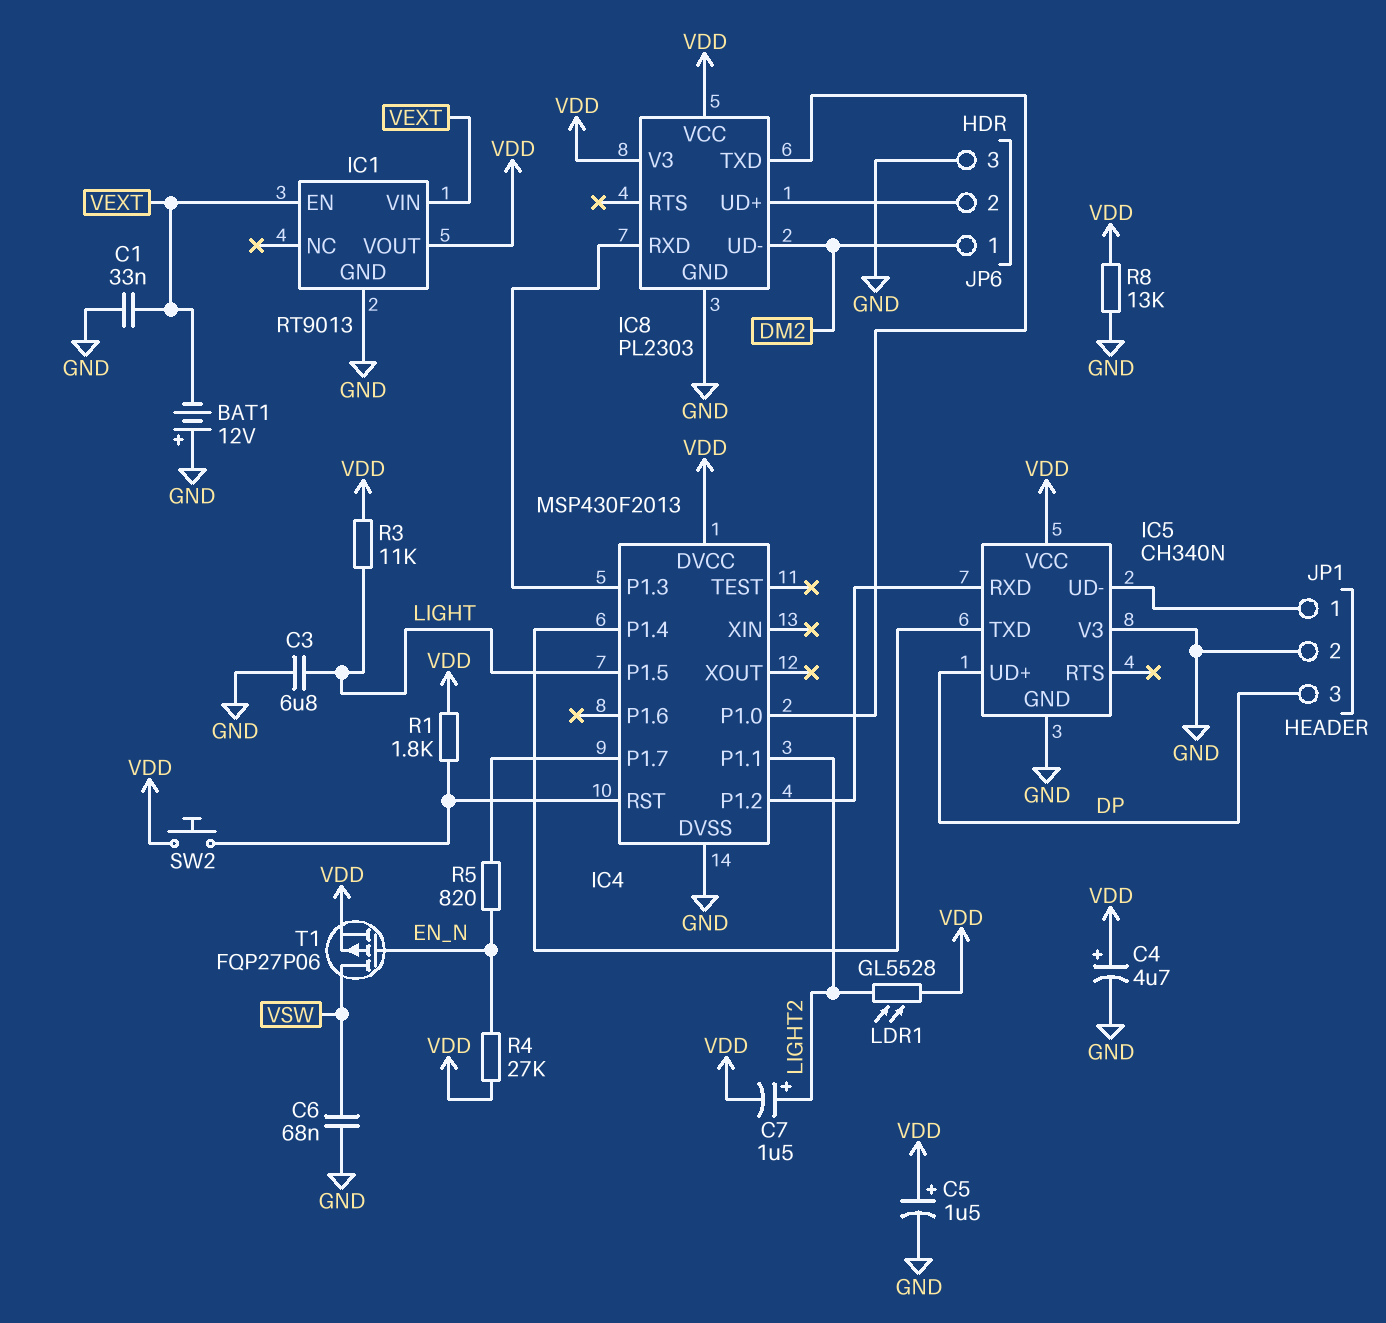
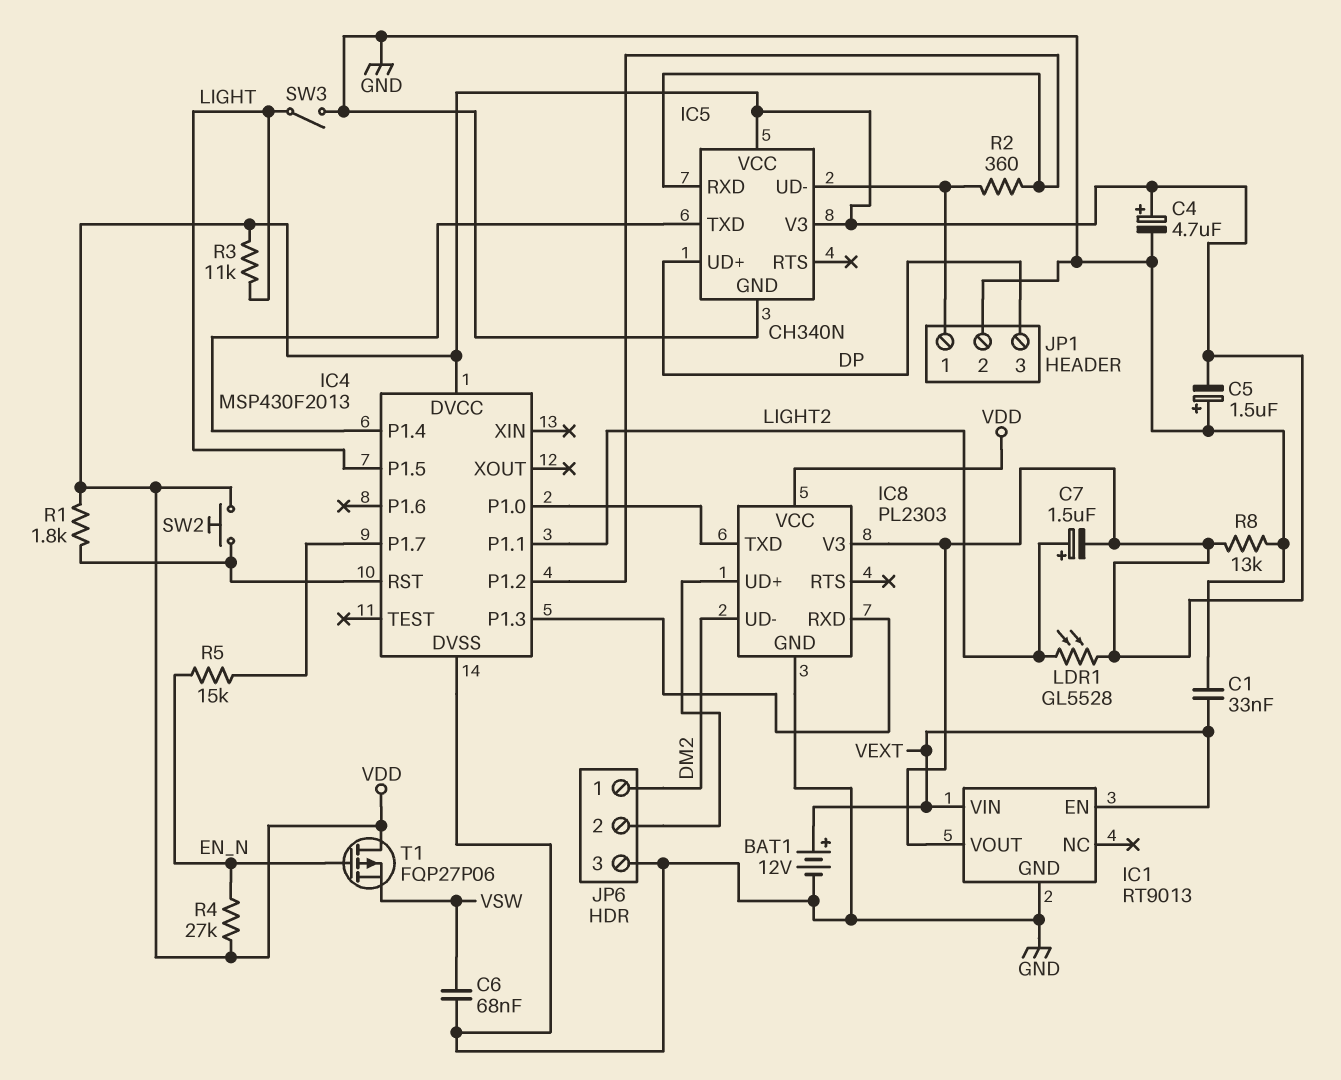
BAT1: 12V (plus GND, minus VEXT) -> 12V (plus VEXT, minus GND)
C3: 6.8uF (GND, LIGHT) -> none
C5: 1.5uF (plus VDD, minus GND) -> 1.5uF (plus GND, minus VDD)
IC5 pin V3: GND -> VDD
R2: none -> 360 (IC4/P1.2, IC5/UD-)
R5: 820 (EN_N, IC4/P1.7) -> 15k (EN_N, IC4/P1.7)
SW3: none -> switch (GND, LIGHT)
T1: PMOS FQP27P06 (G EN_N, D VSW, S VDD) -> PMOS FQP27P06 (G EN_N, D VDD, S VSW)

